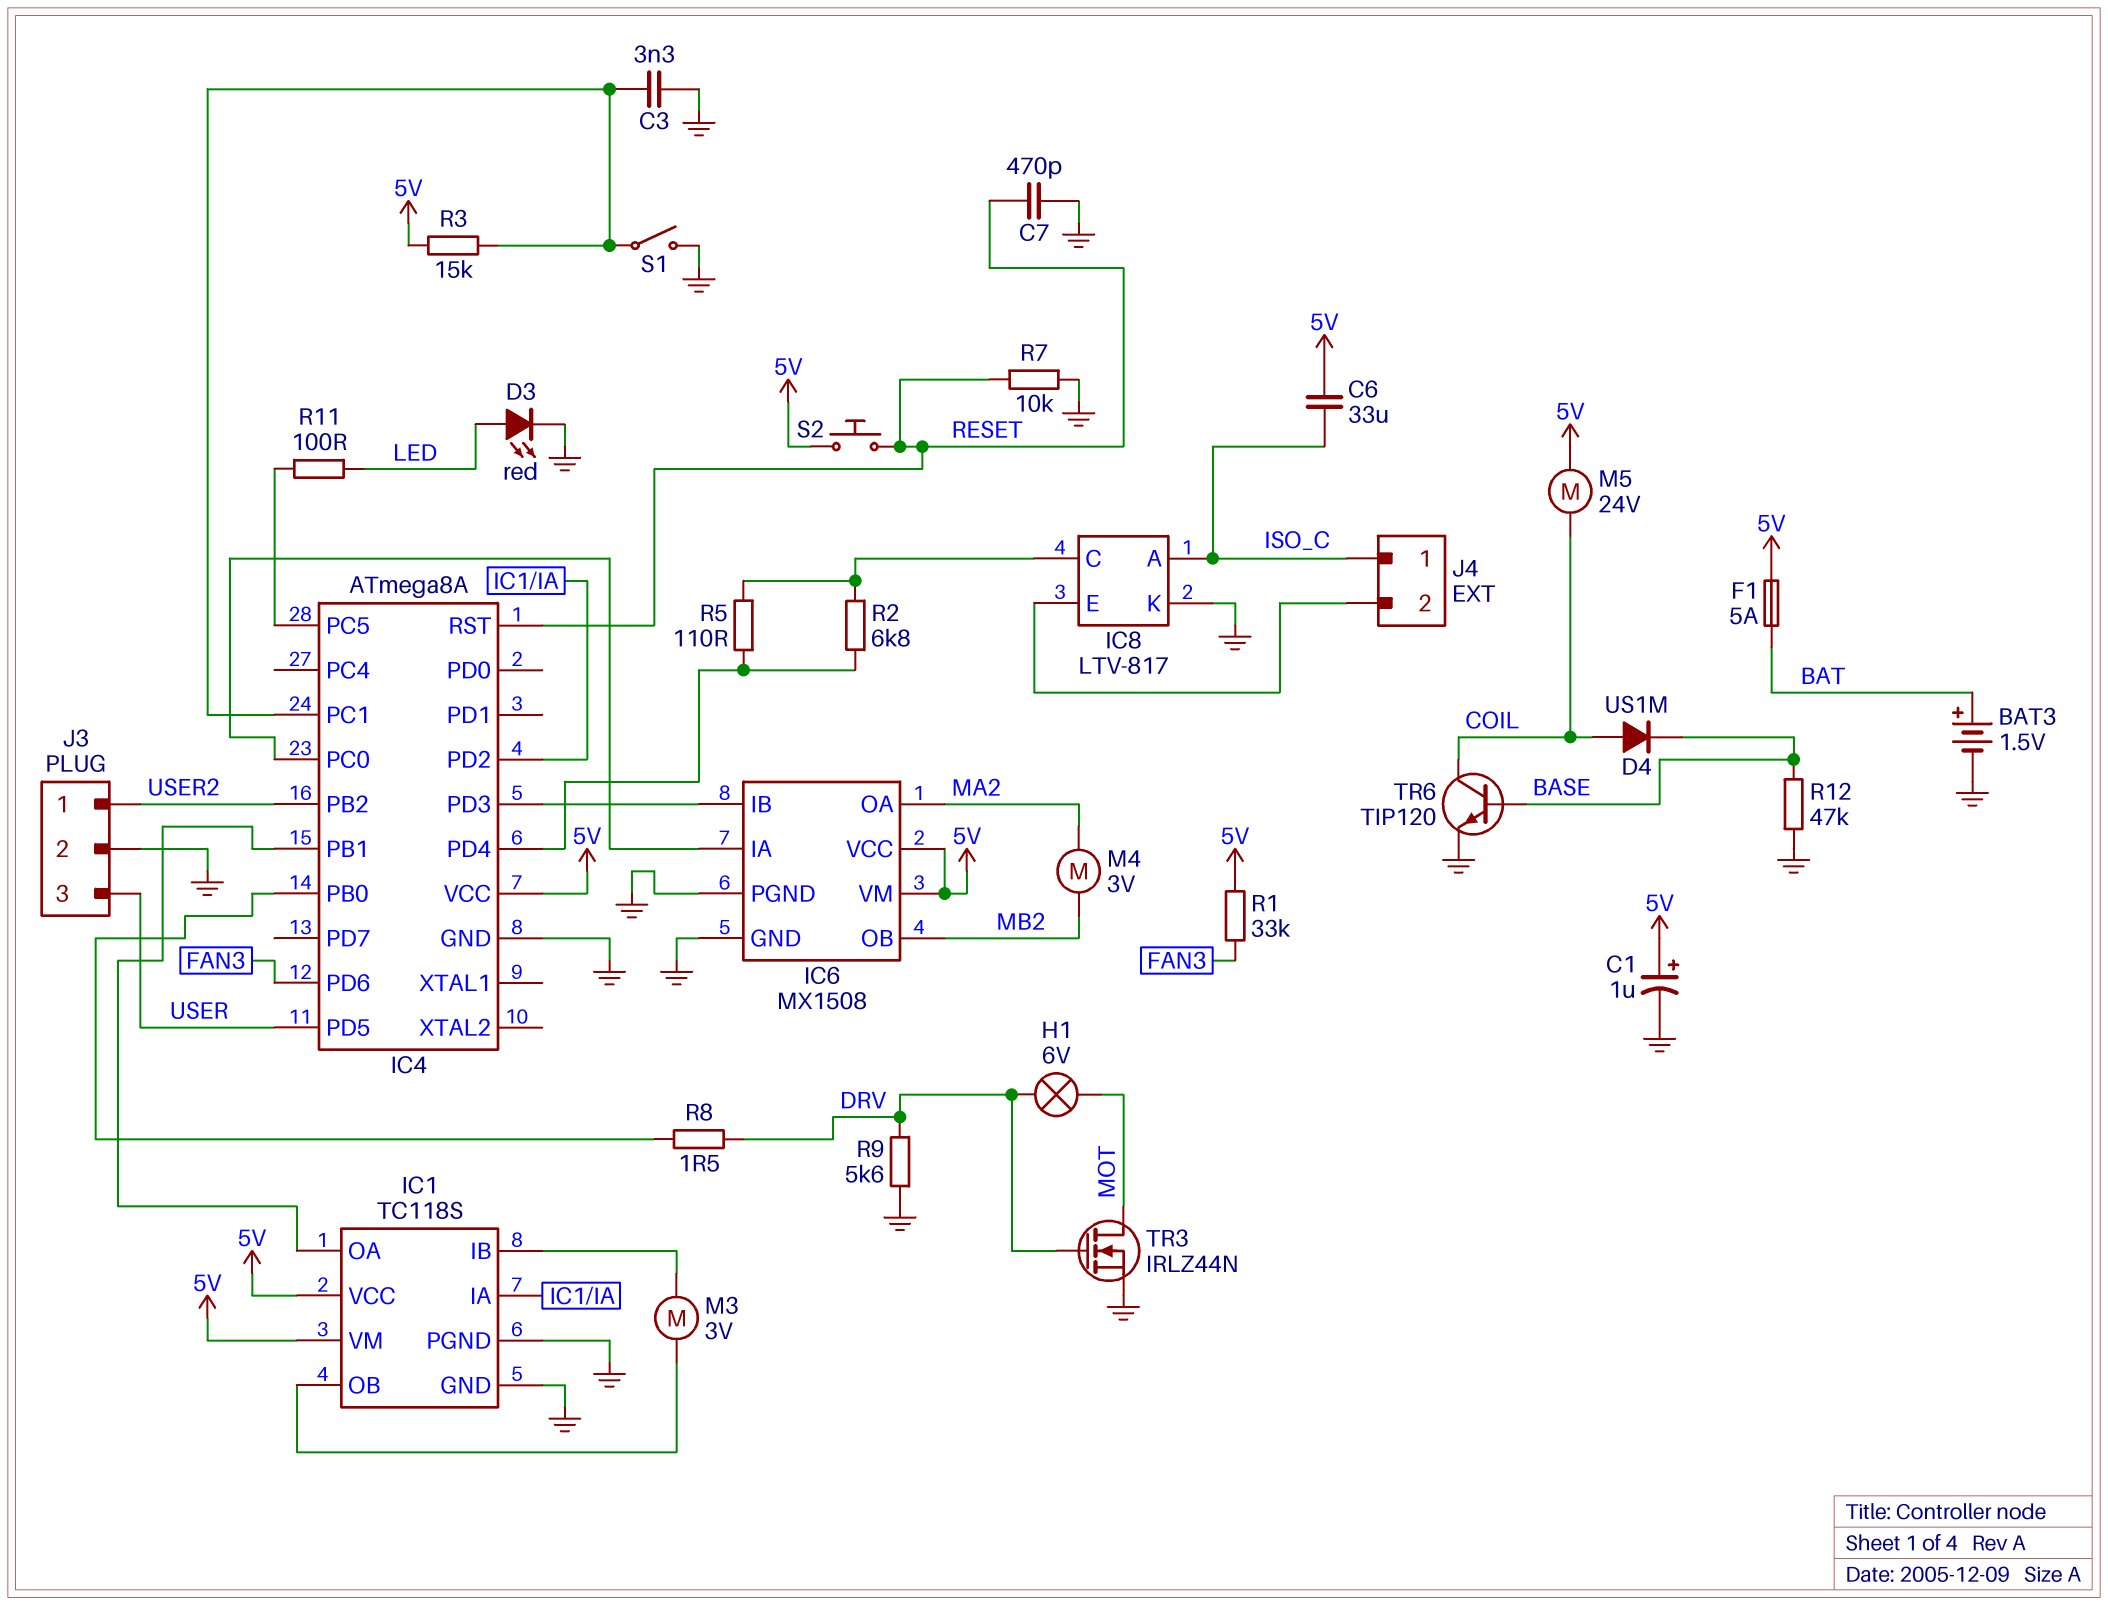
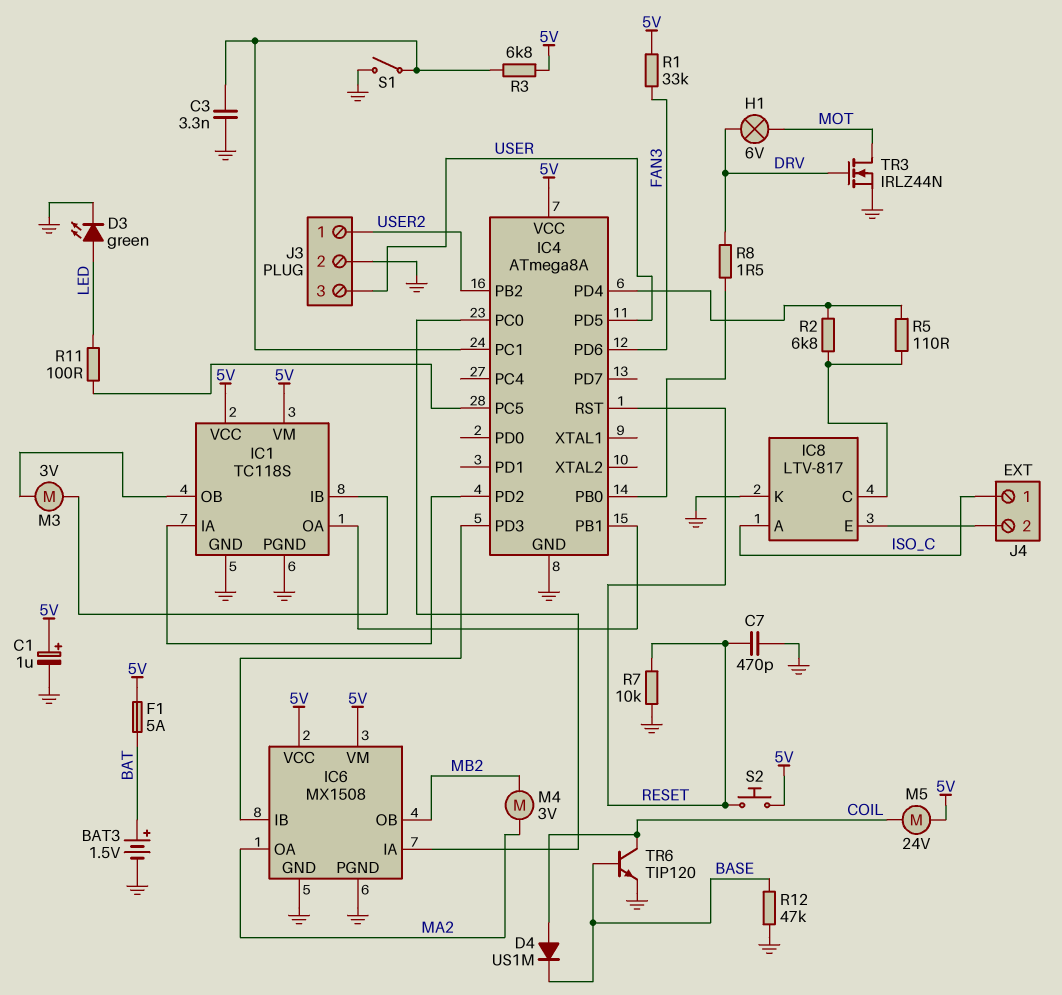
C6: 33uF (5V, ISO_C) -> none
D3: LED red (A LED, K GND) -> LED green (A LED, K GND)
R3: 15k (5V, IC4/PC1) -> 6.8k (5V, IC4/PC1)
R9: 5.6k (DRV, GND) -> none

